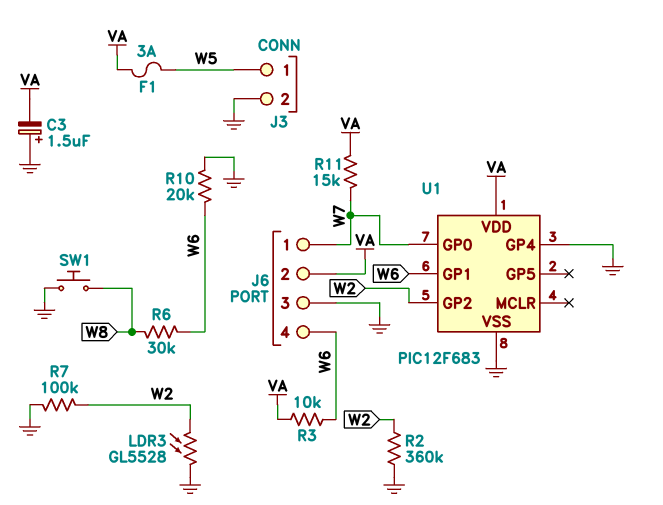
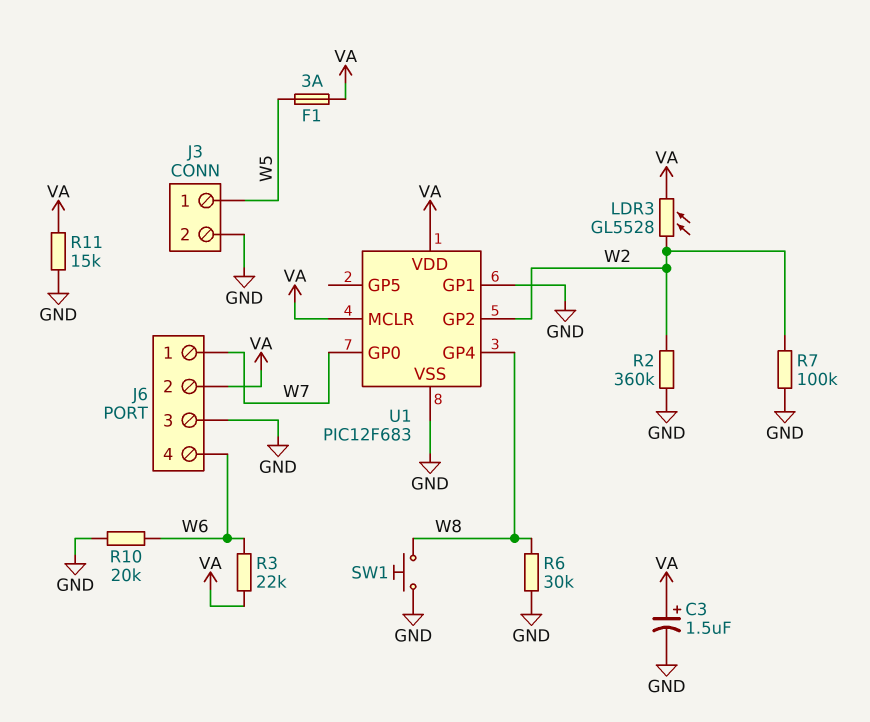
C3: 1.5uF (plus GND, minus VA) -> 1.5uF (plus VA, minus GND)
LDR3: GL5528 (GND, W2) -> GL5528 (VA, W2)
R3: 10k (VA, W6) -> 22k (VA, W6)
R6: 30k (W6, W8) -> 30k (GND, W8)
R11: 15k (VA, W7) -> 15k (GND, VA)
U1 pin GP1: W6 -> GND
U1 pin GP4: GND -> W8
U1 pin MCLR: none -> VA

